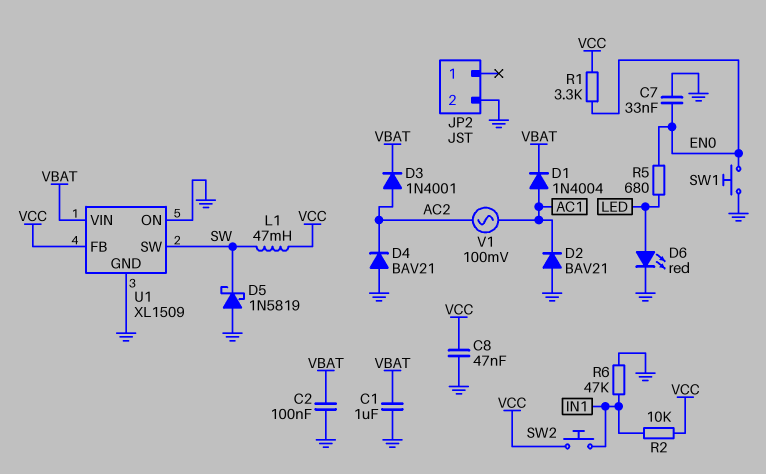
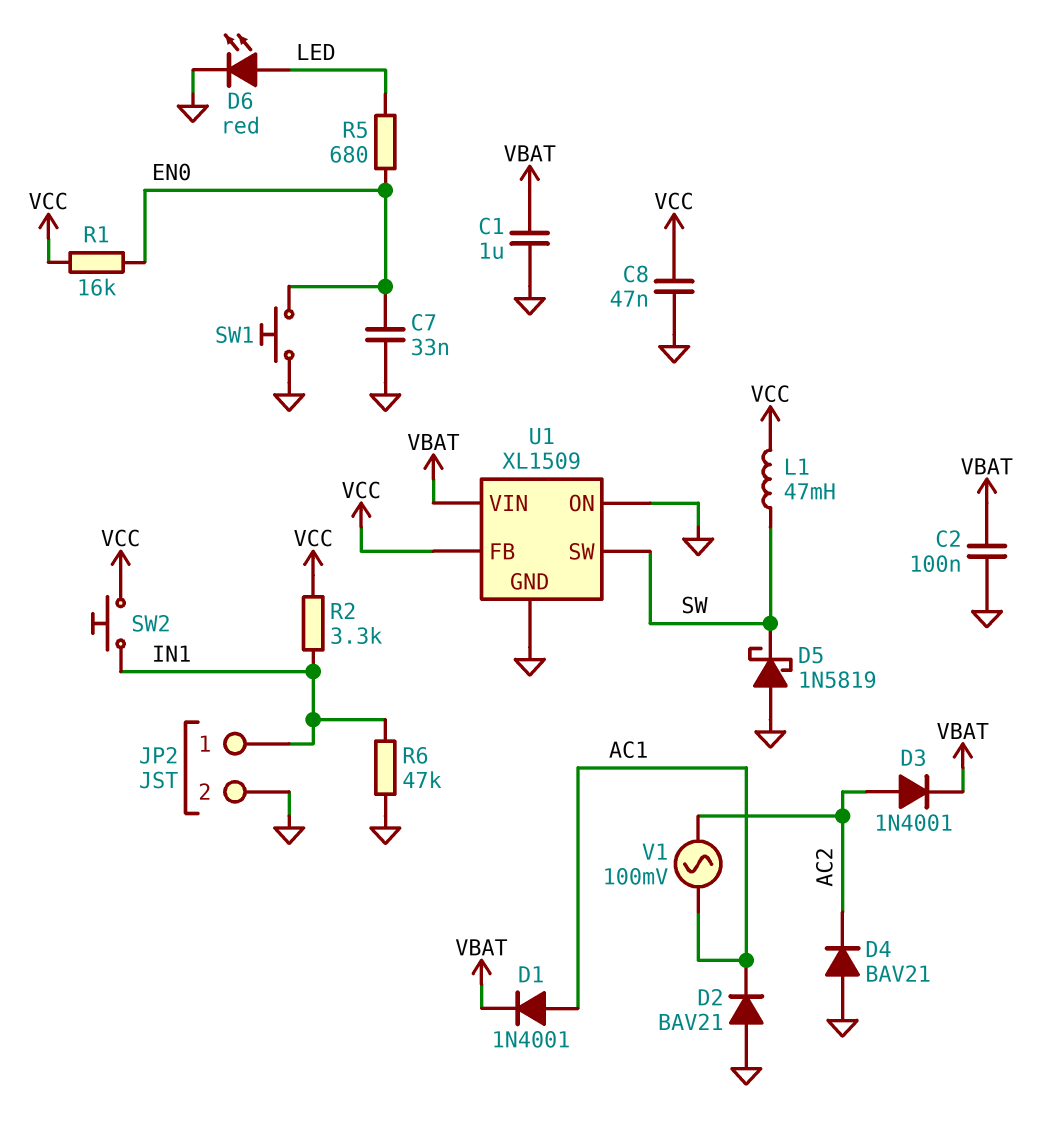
D1: diode 1N4004 (A AC1, K VBAT) -> diode 1N4001 (A AC1, K VBAT)
JP2 pin 1: none -> IN1
R1: 3.3k (EN0, VCC) -> 16k (EN0, VCC)
R2: 10k (IN1, VCC) -> 3.3k (IN1, VCC)

